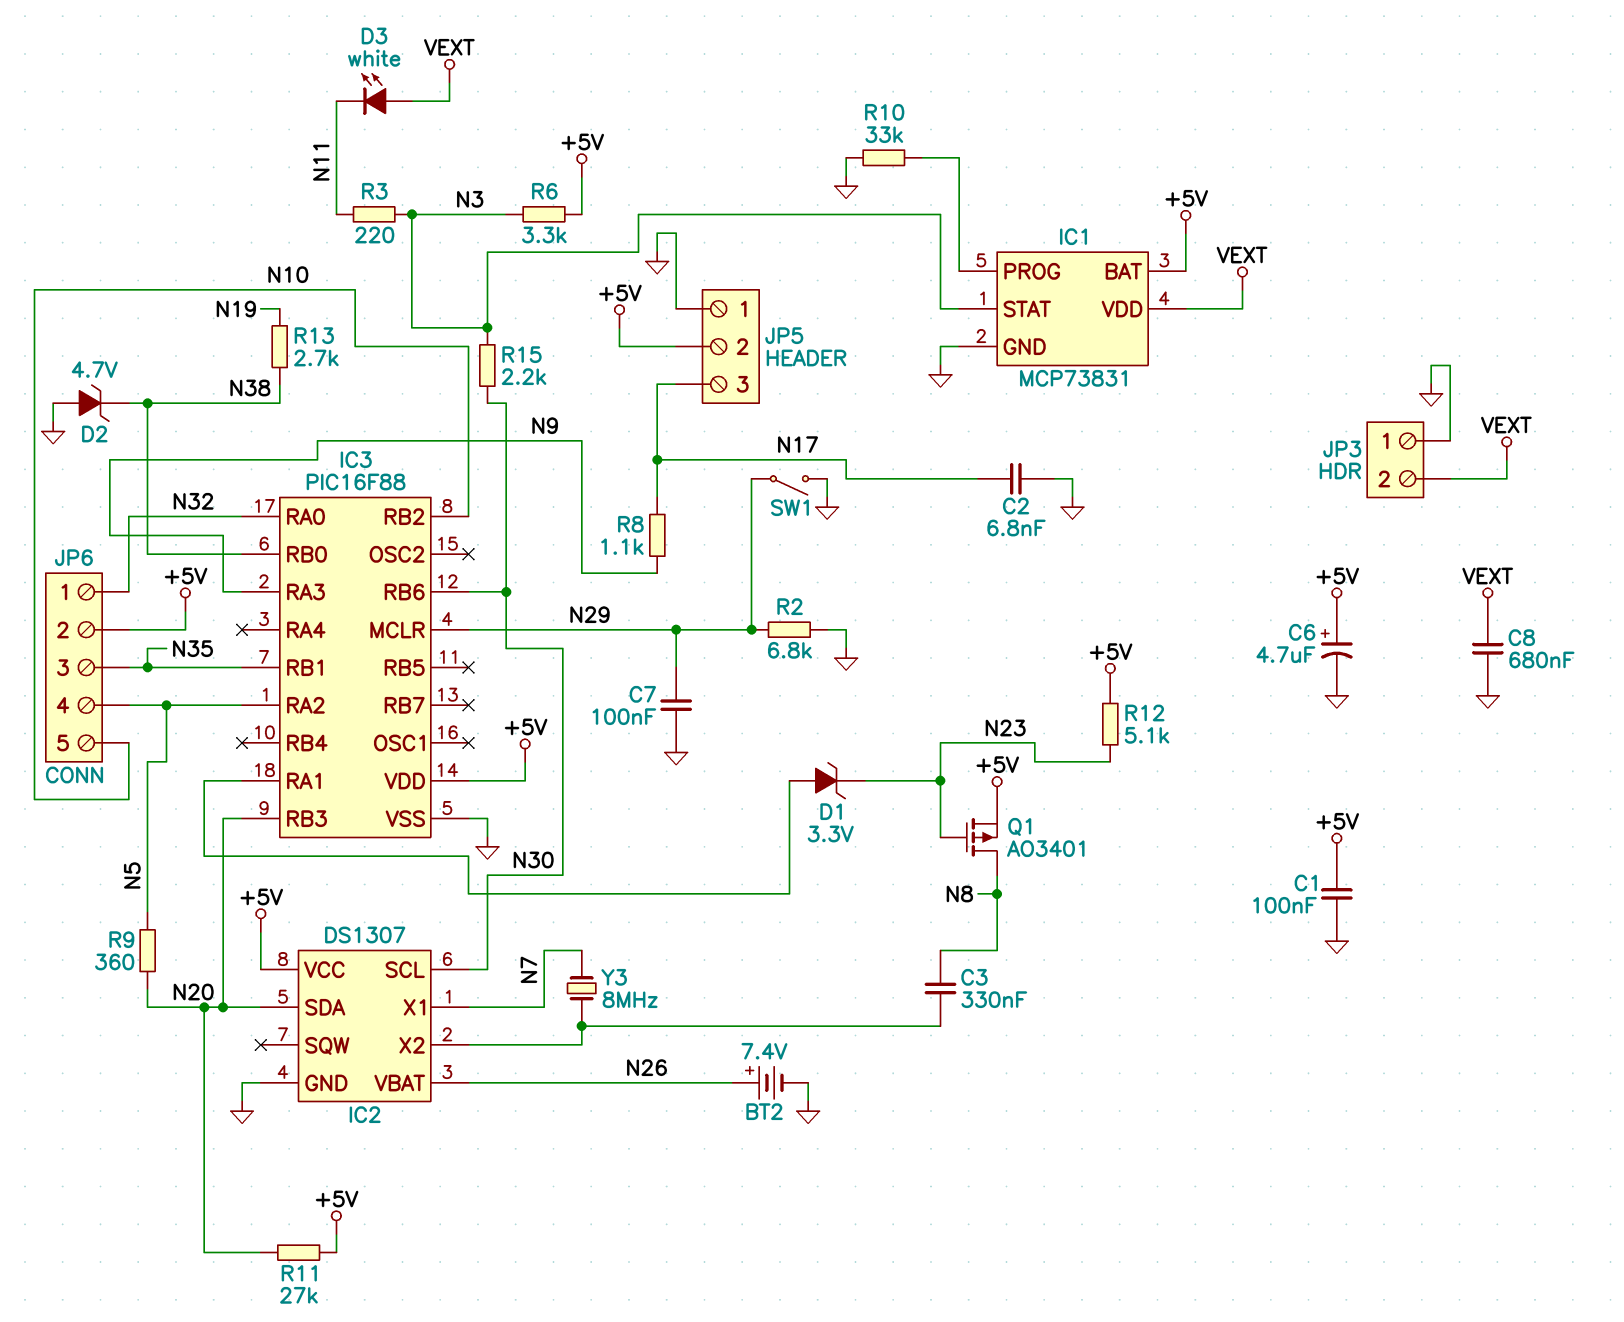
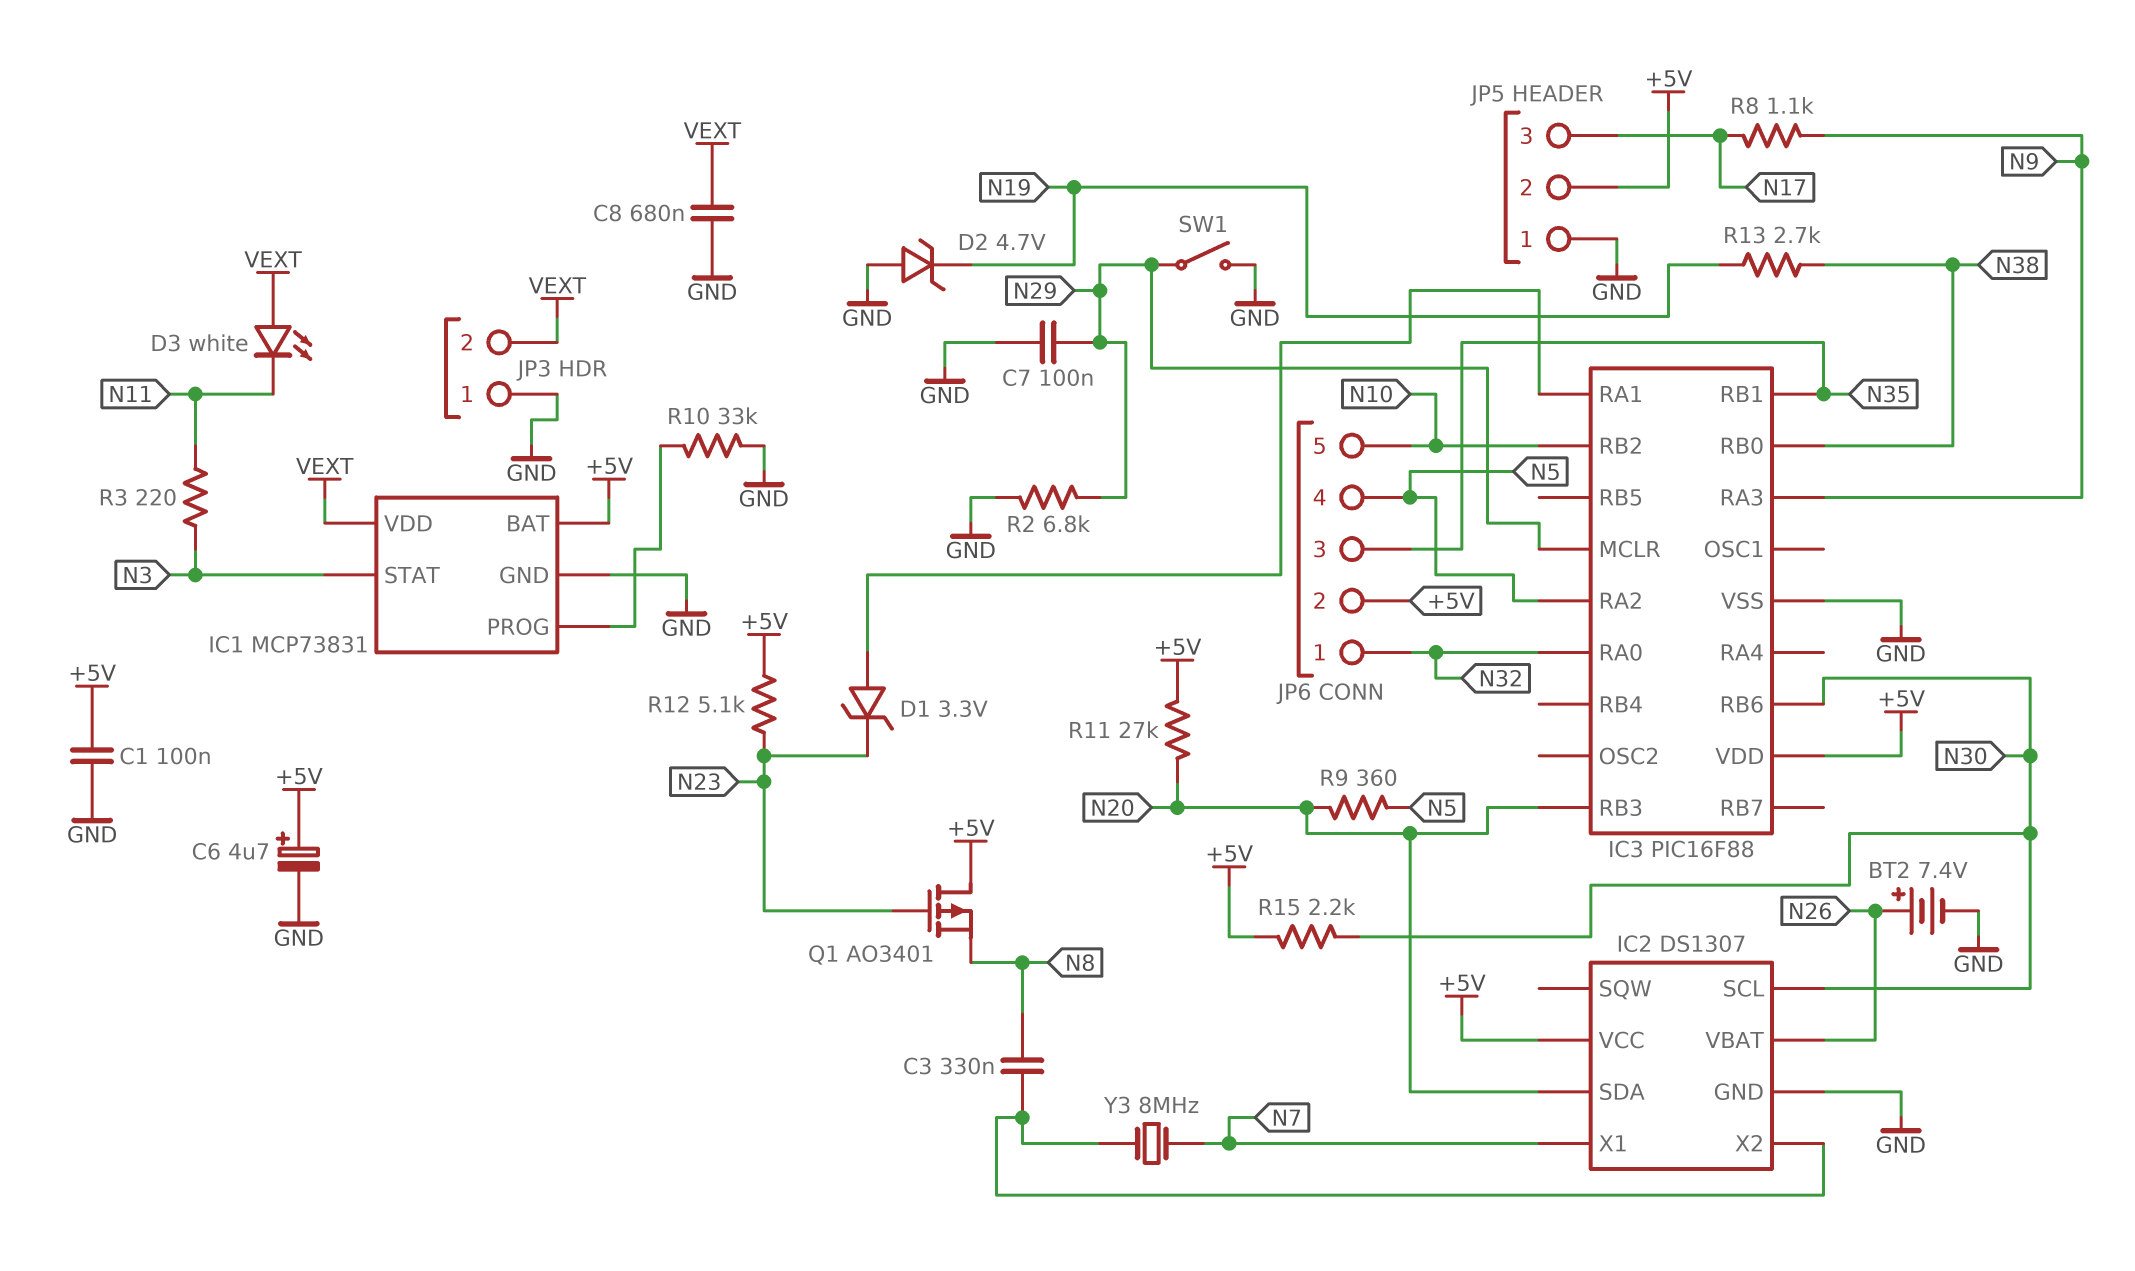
C2: 6.8nF (GND, N17) -> none
D2: zener 4.7V (A GND, K N38) -> zener 4.7V (A GND, K N19)
Q1: PMOS AO3401 (G N23, D N8, S +5V) -> PMOS AO3401 (G N23, D +5V, S N8)
R6: 3.3k (+5V, N3) -> none
R15: 2.2k (N3, N30) -> 2.2k (+5V, N30)

